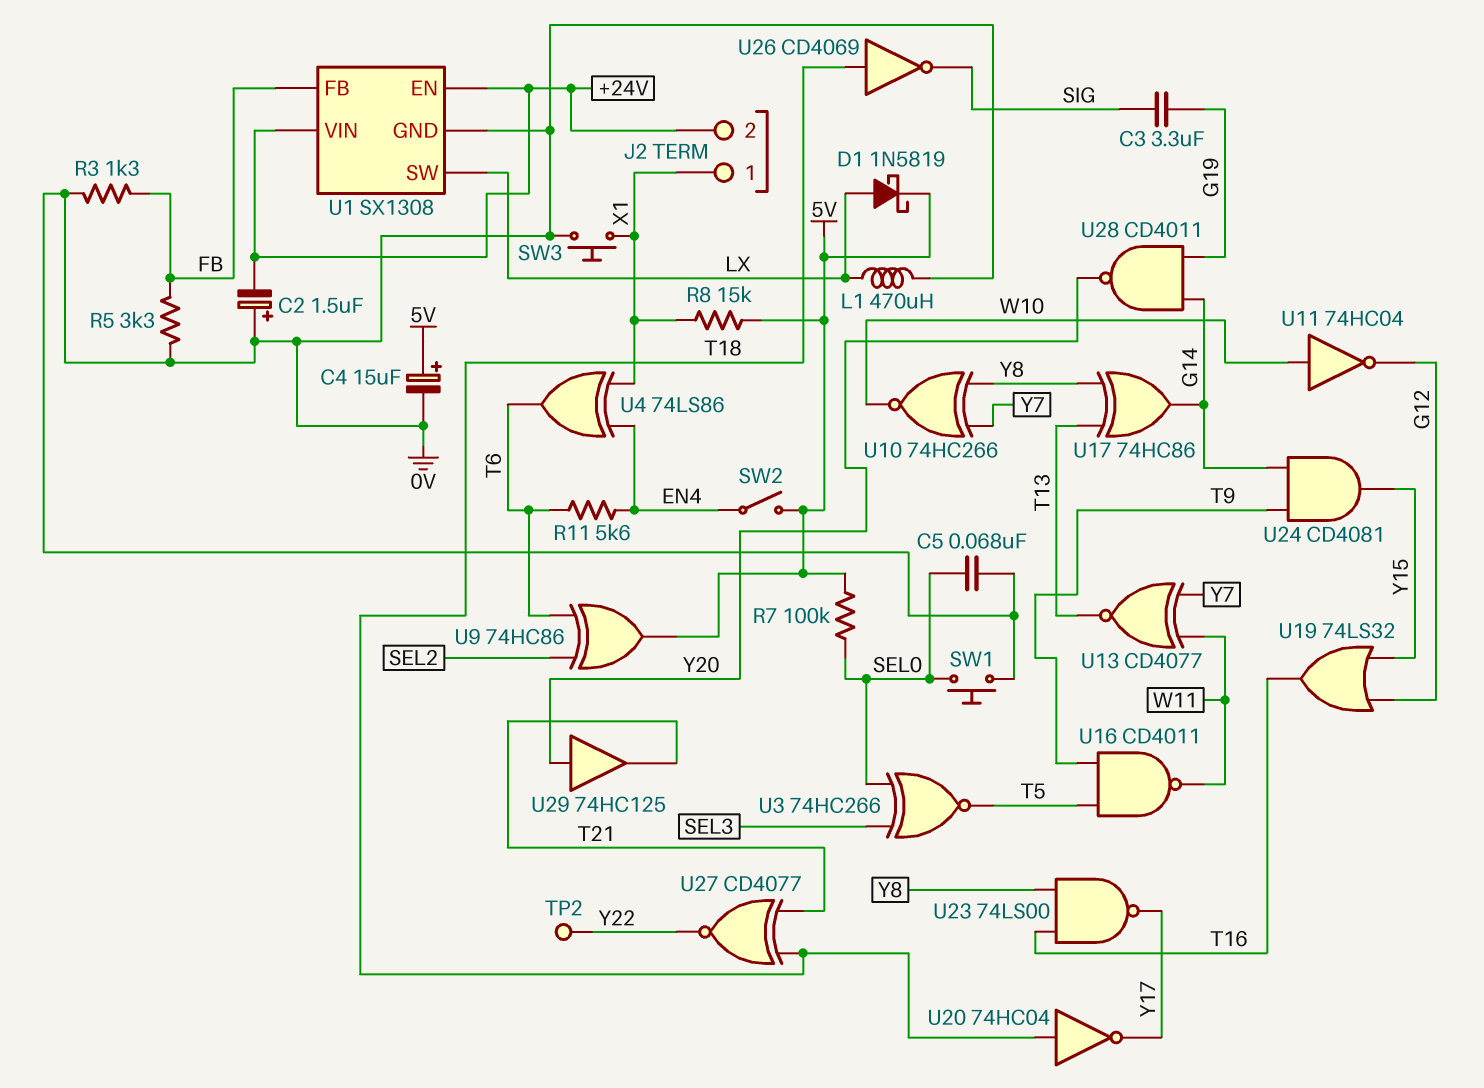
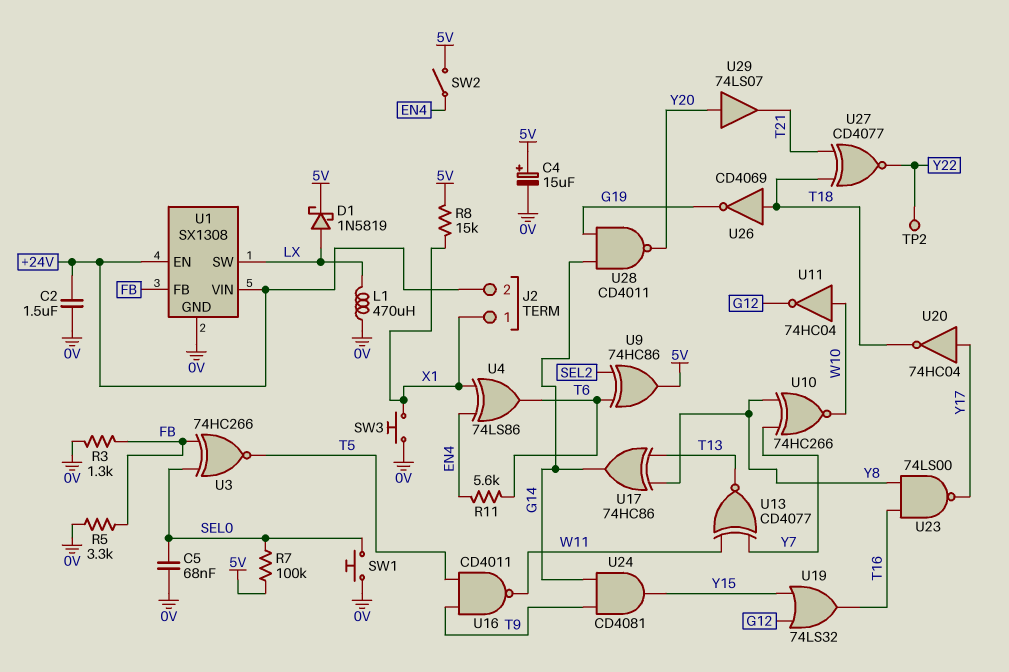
C2: 1.5uF (plus 0V, minus +24V) -> 1.5uF (+24V, 0V)
C3: 3.3uF (G19, SIG) -> none
U3: XNOR 74HC266 (in SEL0, in SEL3, out T5) -> XNOR 74HC266 (in FB, in SEL0, out T5)
U20: NOT 74HC04 (in T18, out Y17) -> NOT 74HC04 (in Y17, out T18)
U26: NOT CD4069 (in T18, out SIG) -> NOT CD4069 (in T18, out G19)
U29: buffer 74HC125 (in Y20, out T21) -> buffer 74LS07 (in Y20, out T21)

